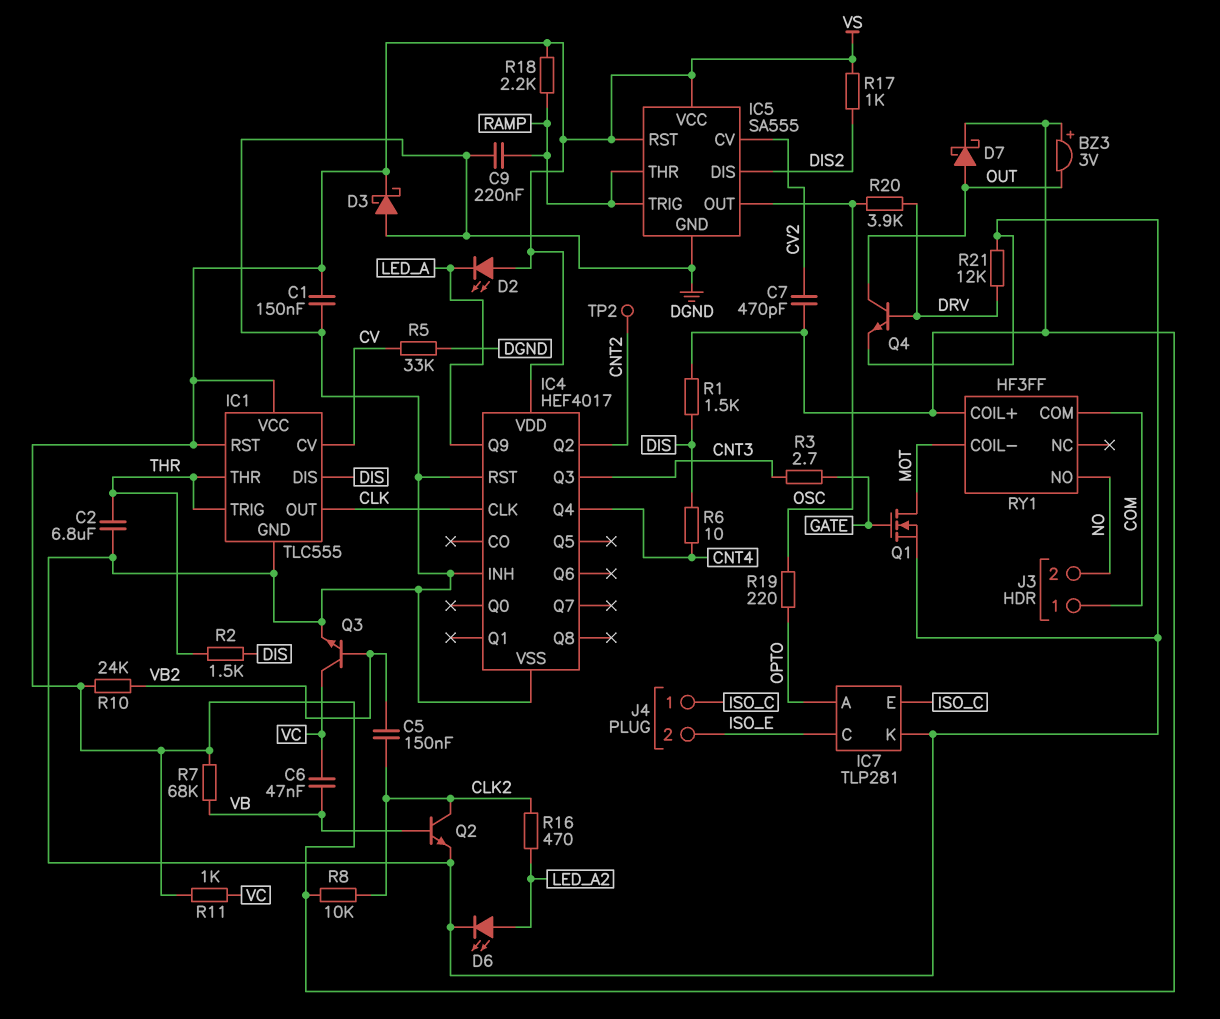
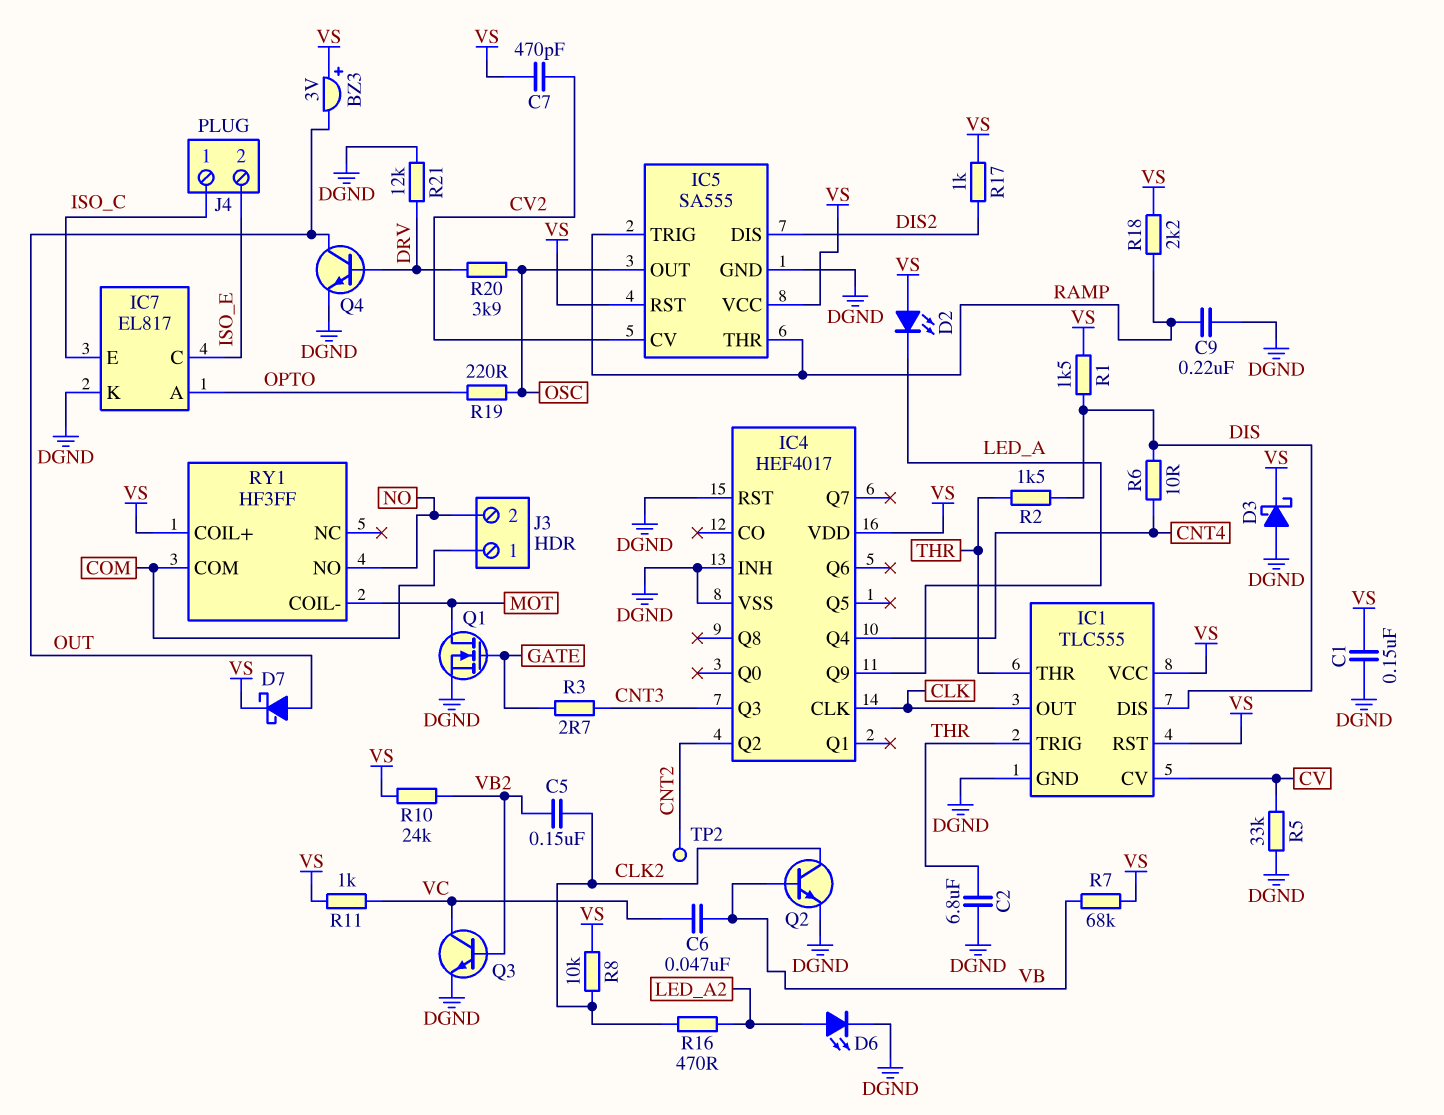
IC7: TLP281 -> EL817

